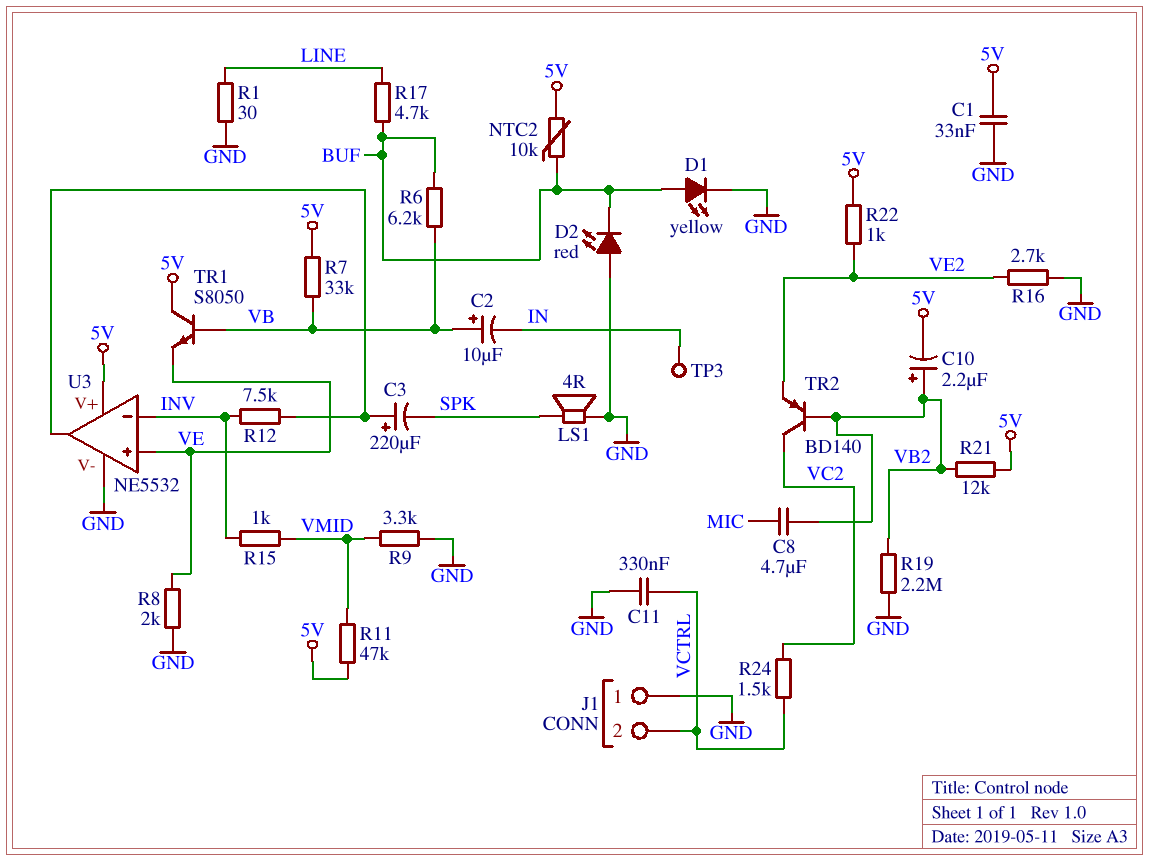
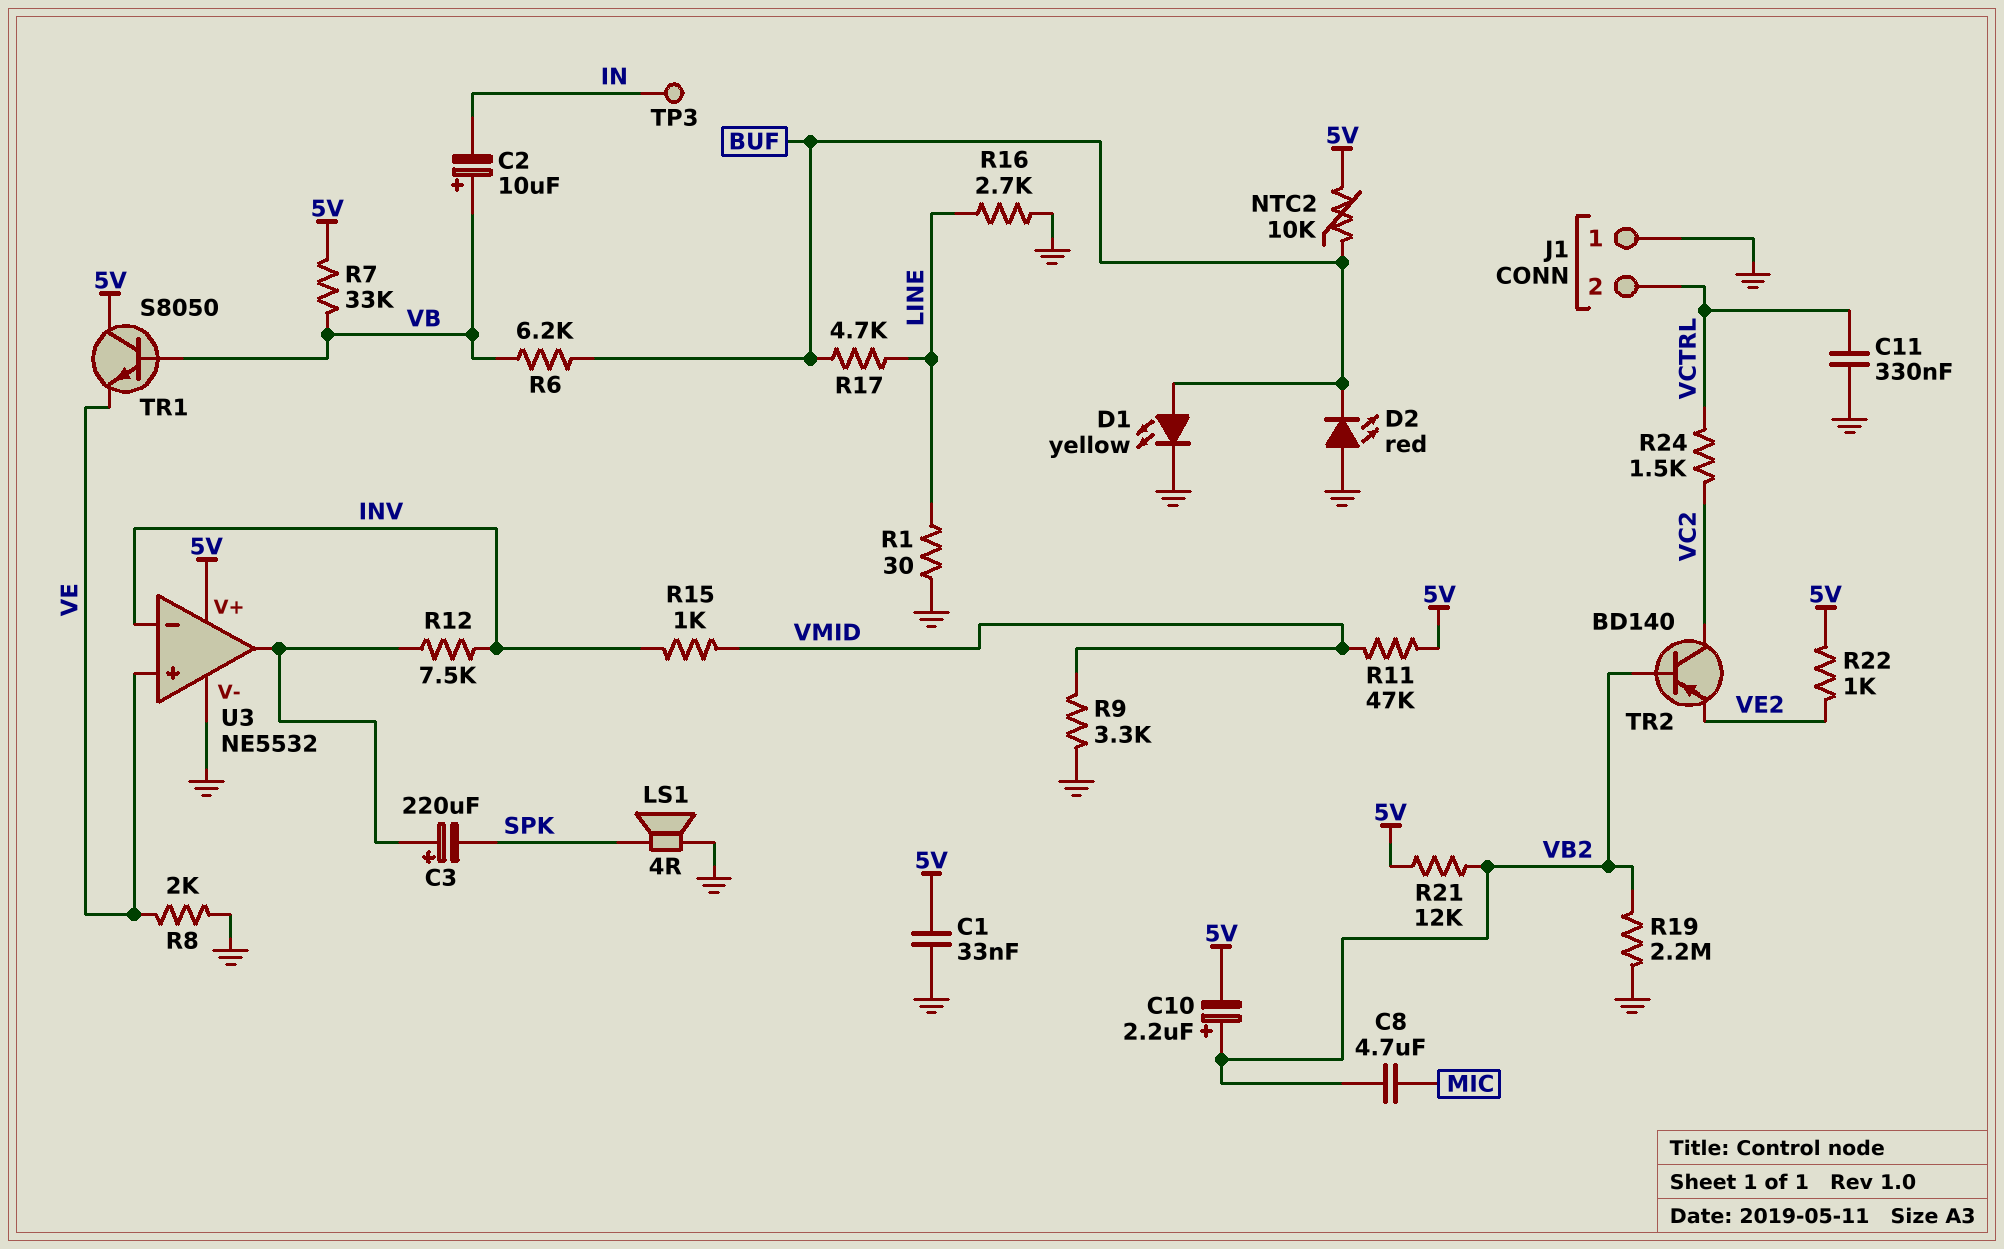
R16: 2.7k (GND, VE2) -> 2.7k (GND, LINE)

